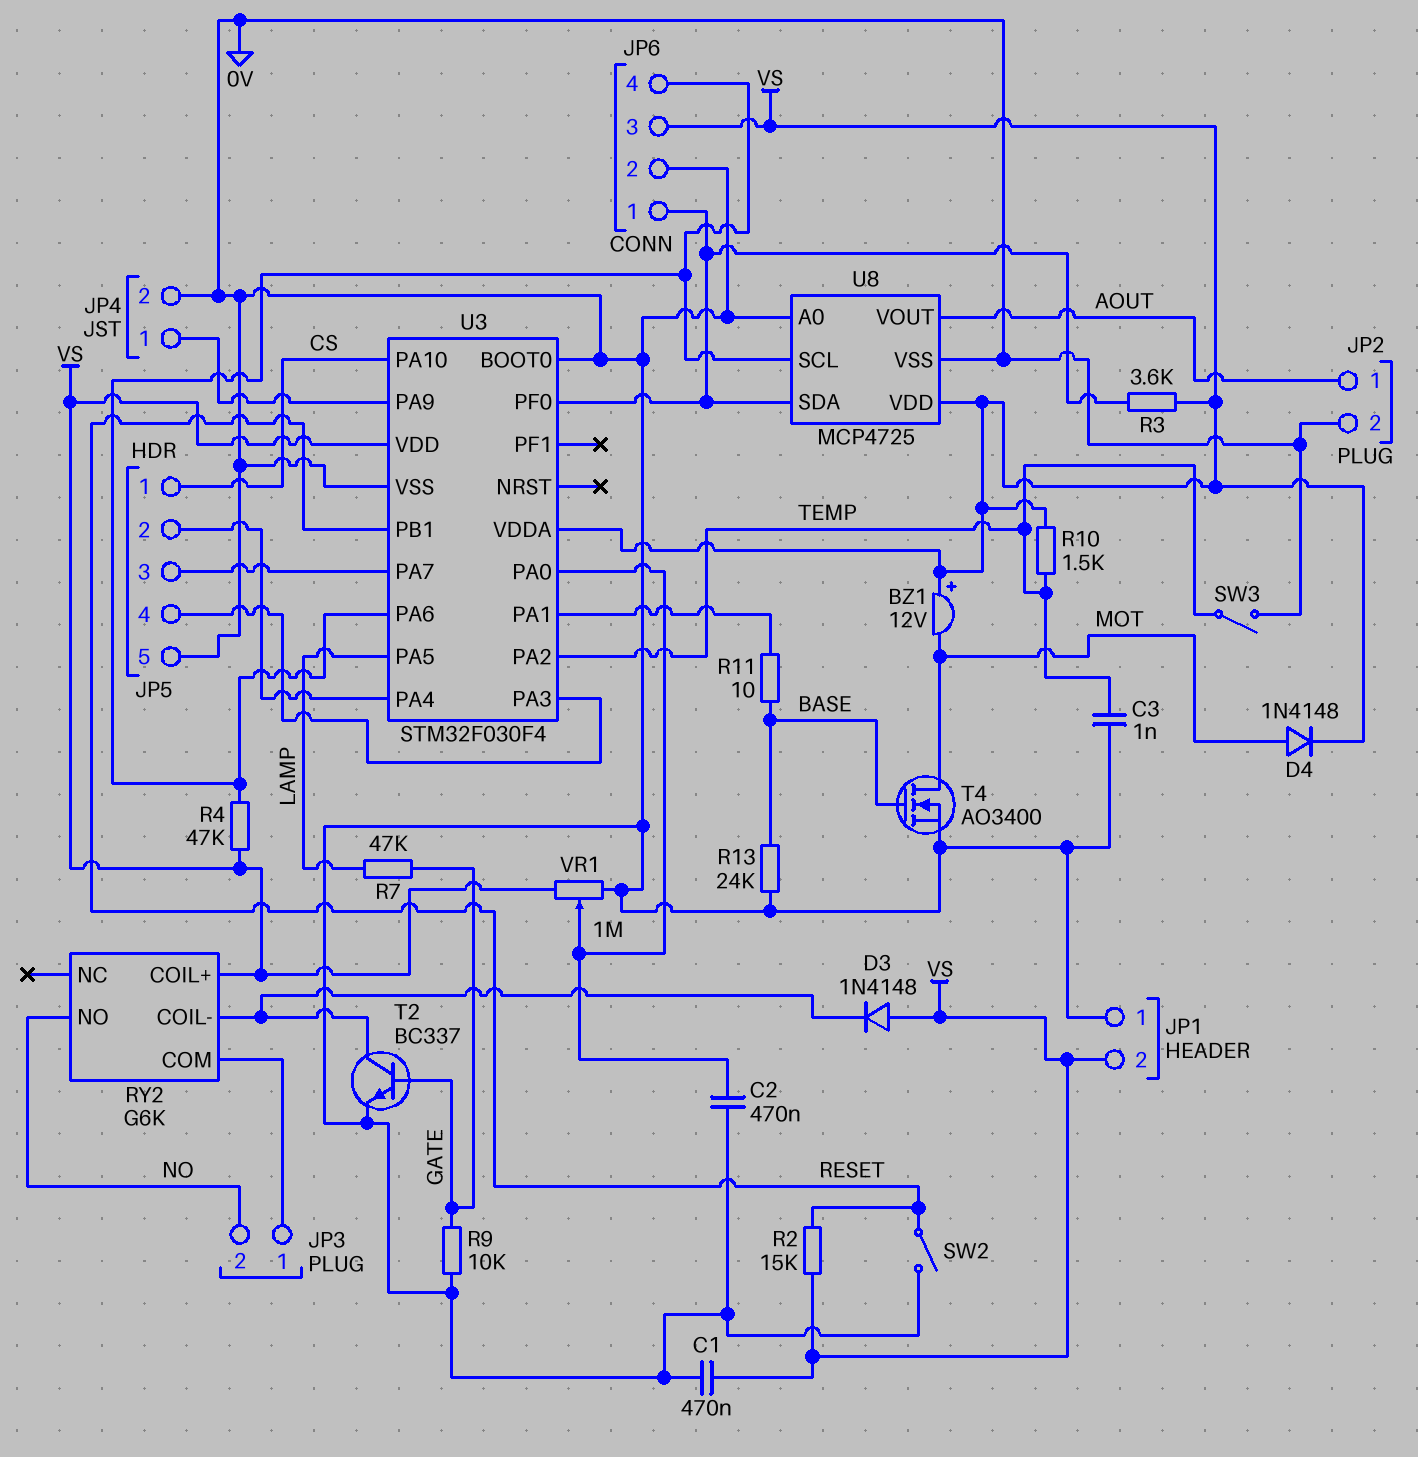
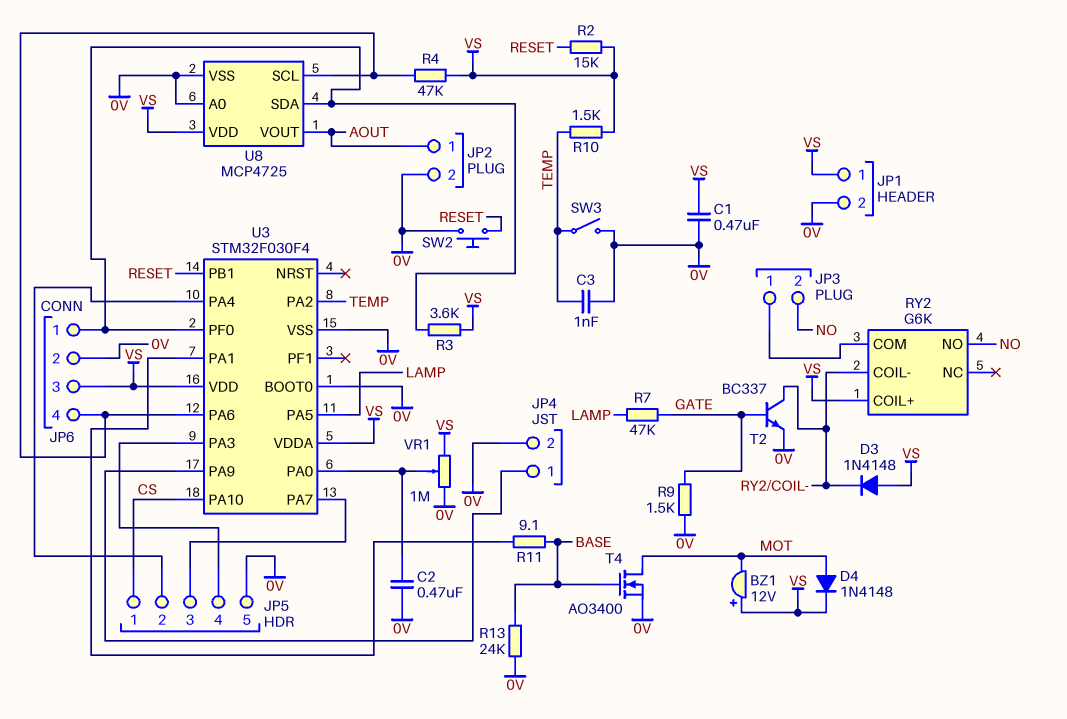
JP1 pin 1: 0V -> VS
JP1 pin 2: VS -> 0V
R9: 10k (0V, GATE) -> 1.5k (0V, GATE)
R11: 10 (BASE, U3/PA1) -> 9.1 (BASE, U3/PA1)
SW2: switch (0V, RESET) -> button (0V, RESET)

